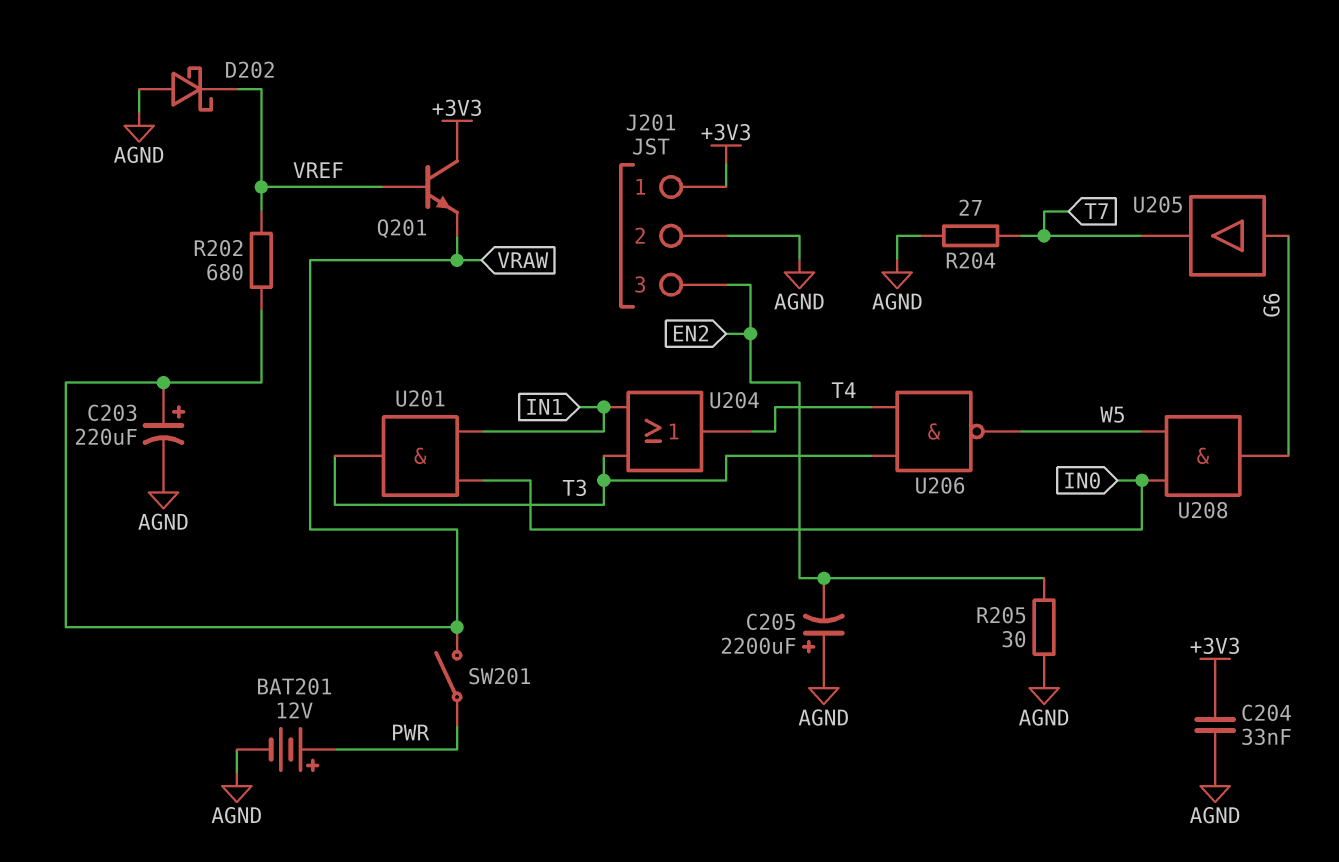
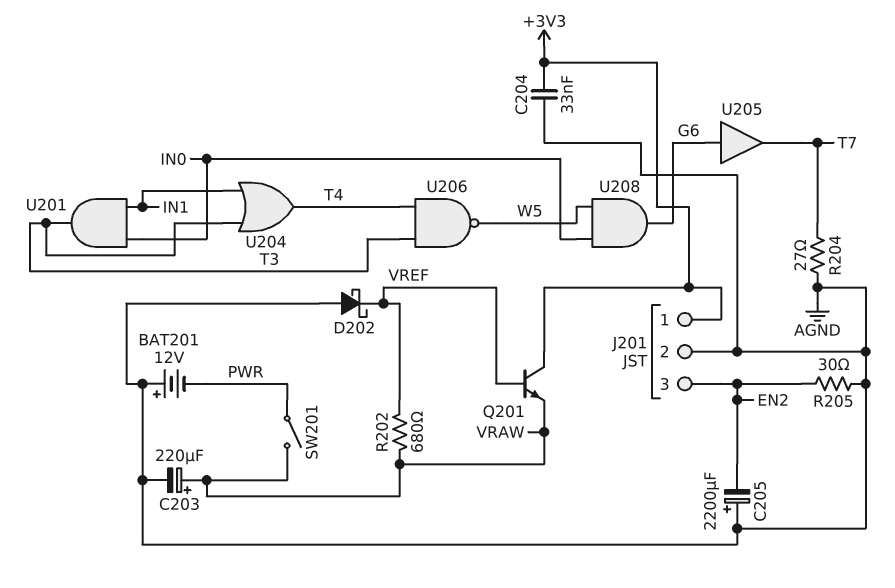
BAT201: 12V (plus PWR, minus AGND) -> 12V (plus AGND, minus PWR)

